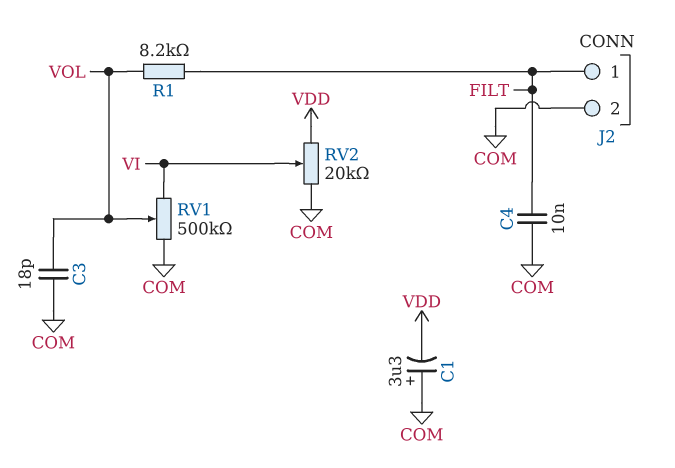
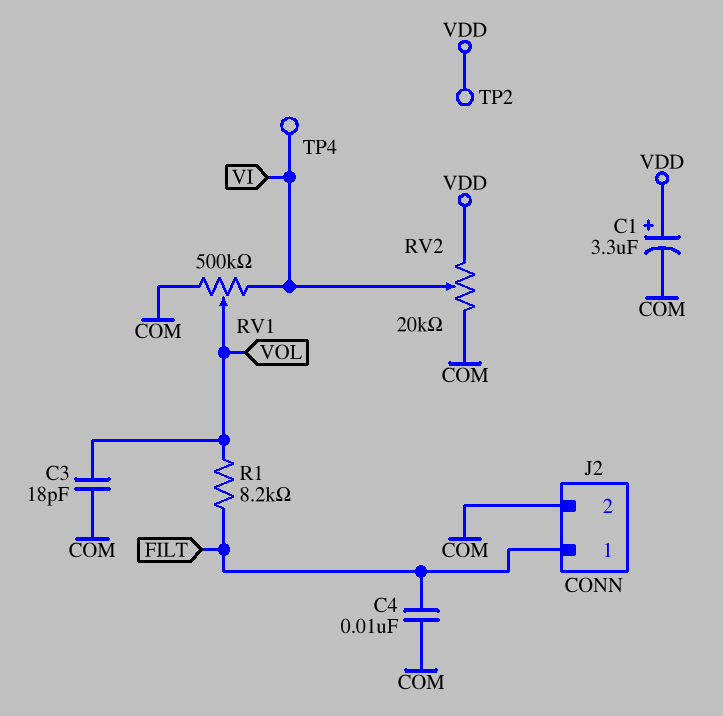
C1: 3.3uF (plus COM, minus VDD) -> 3.3uF (plus VDD, minus COM)
TP2: none -> test point (VDD)
TP4: none -> test point (VI)

